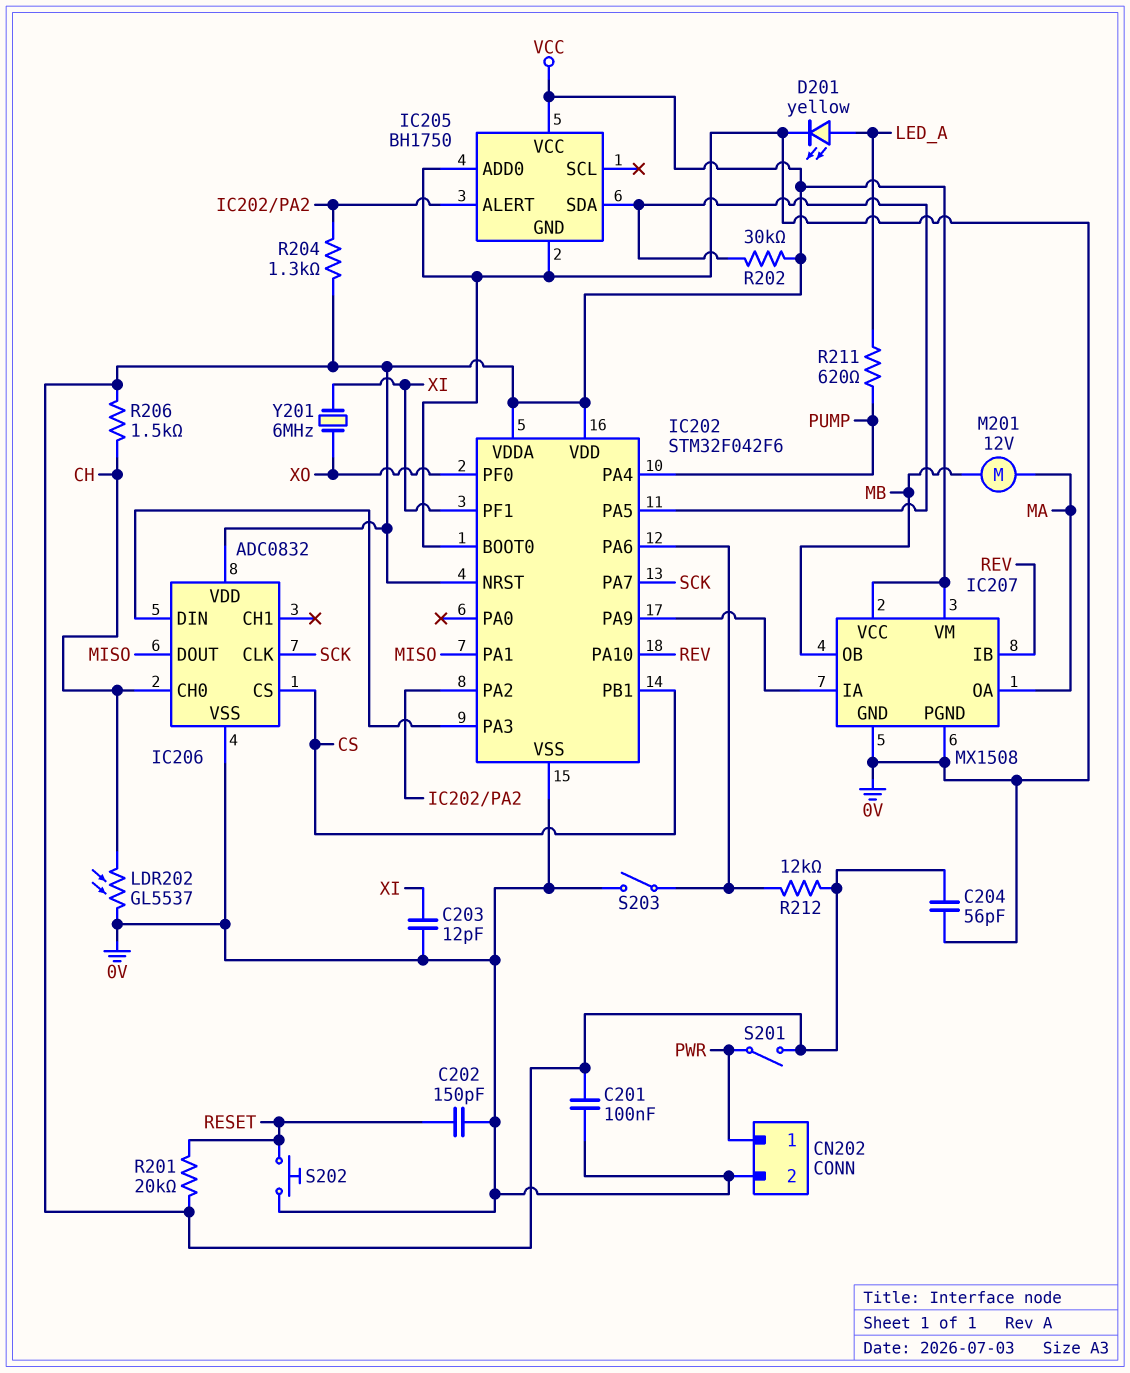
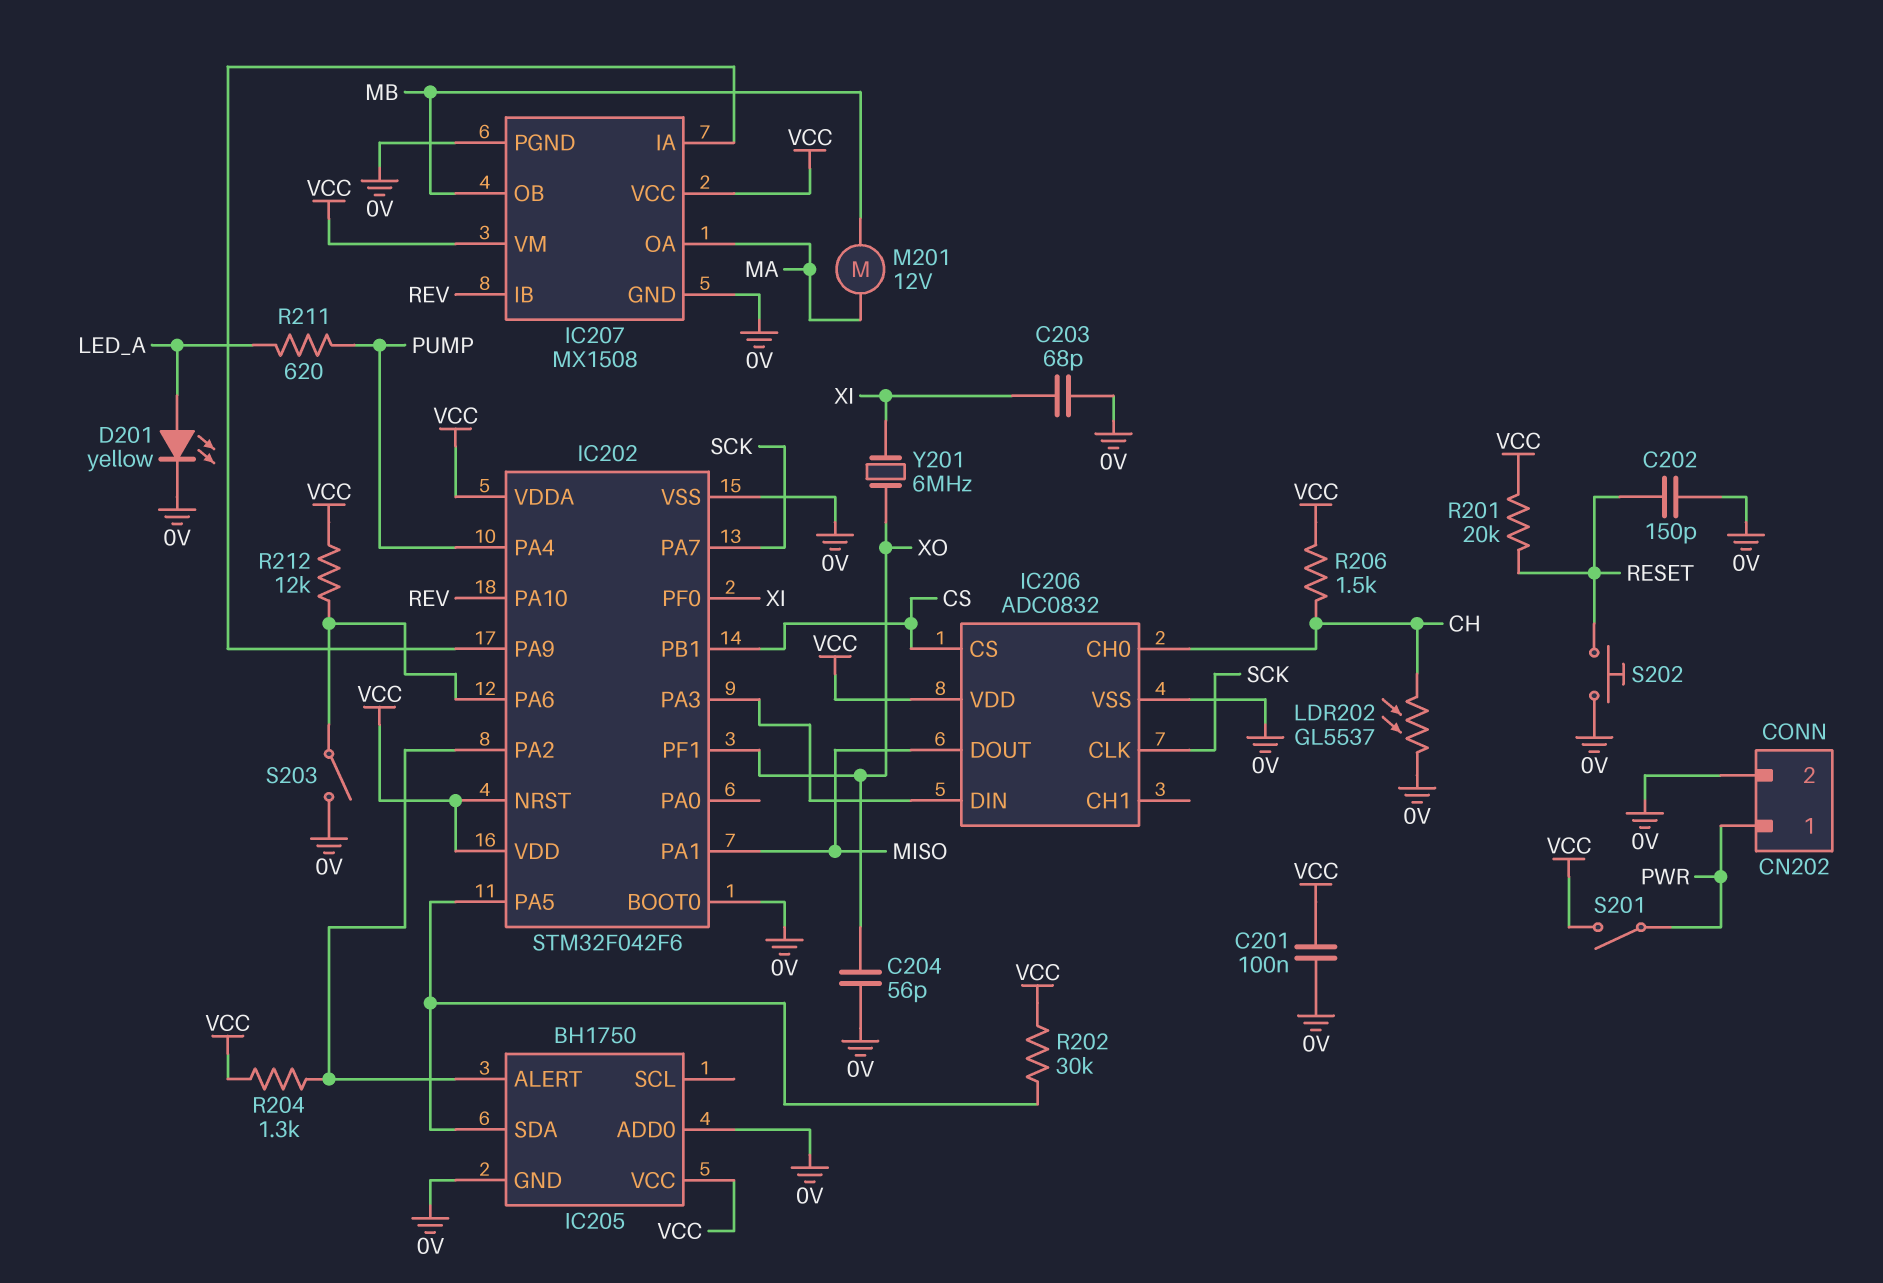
C203: 12pF (0V, XI) -> 68pF (0V, XI)
C204: 56pF (0V, VCC) -> 56pF (0V, XO)
IC202 pin PF0: XO -> XI
IC202 pin PF1: XI -> XO

